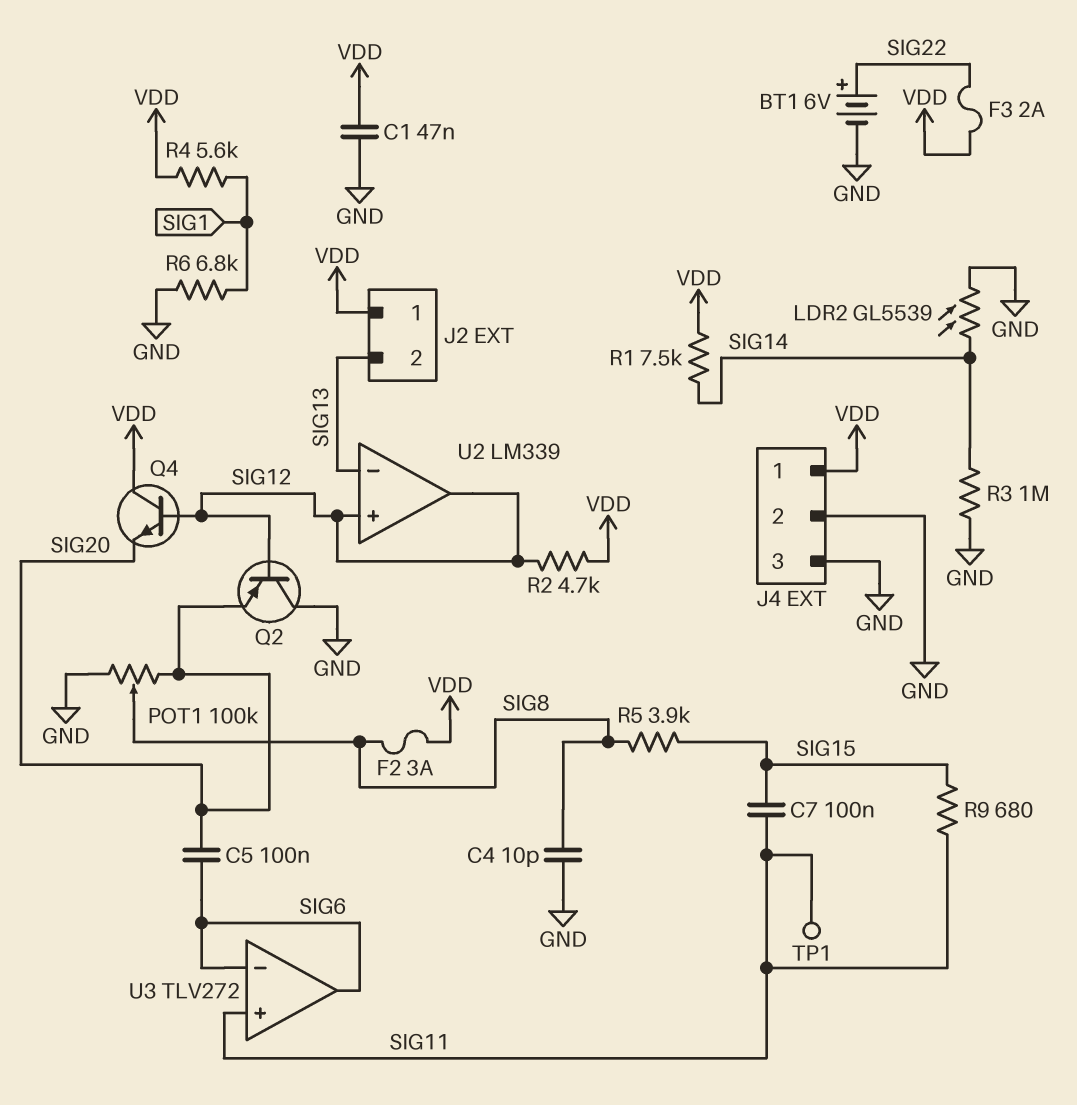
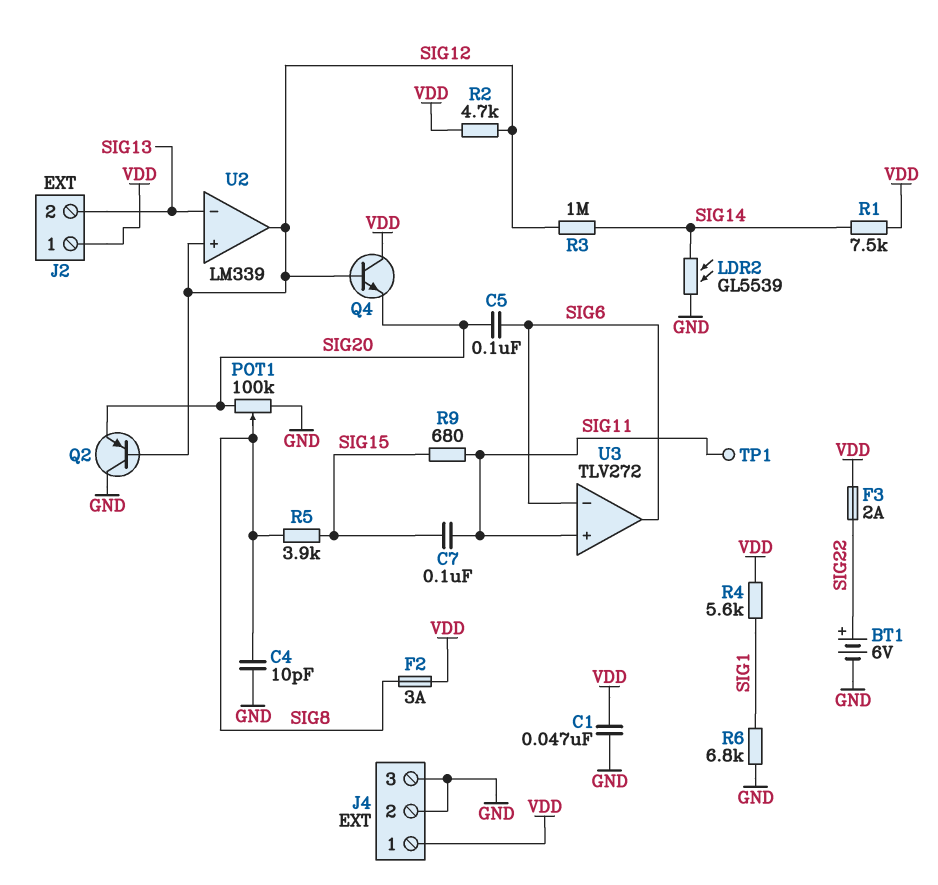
R3: 1M (GND, SIG14) -> 1M (SIG12, SIG14)

